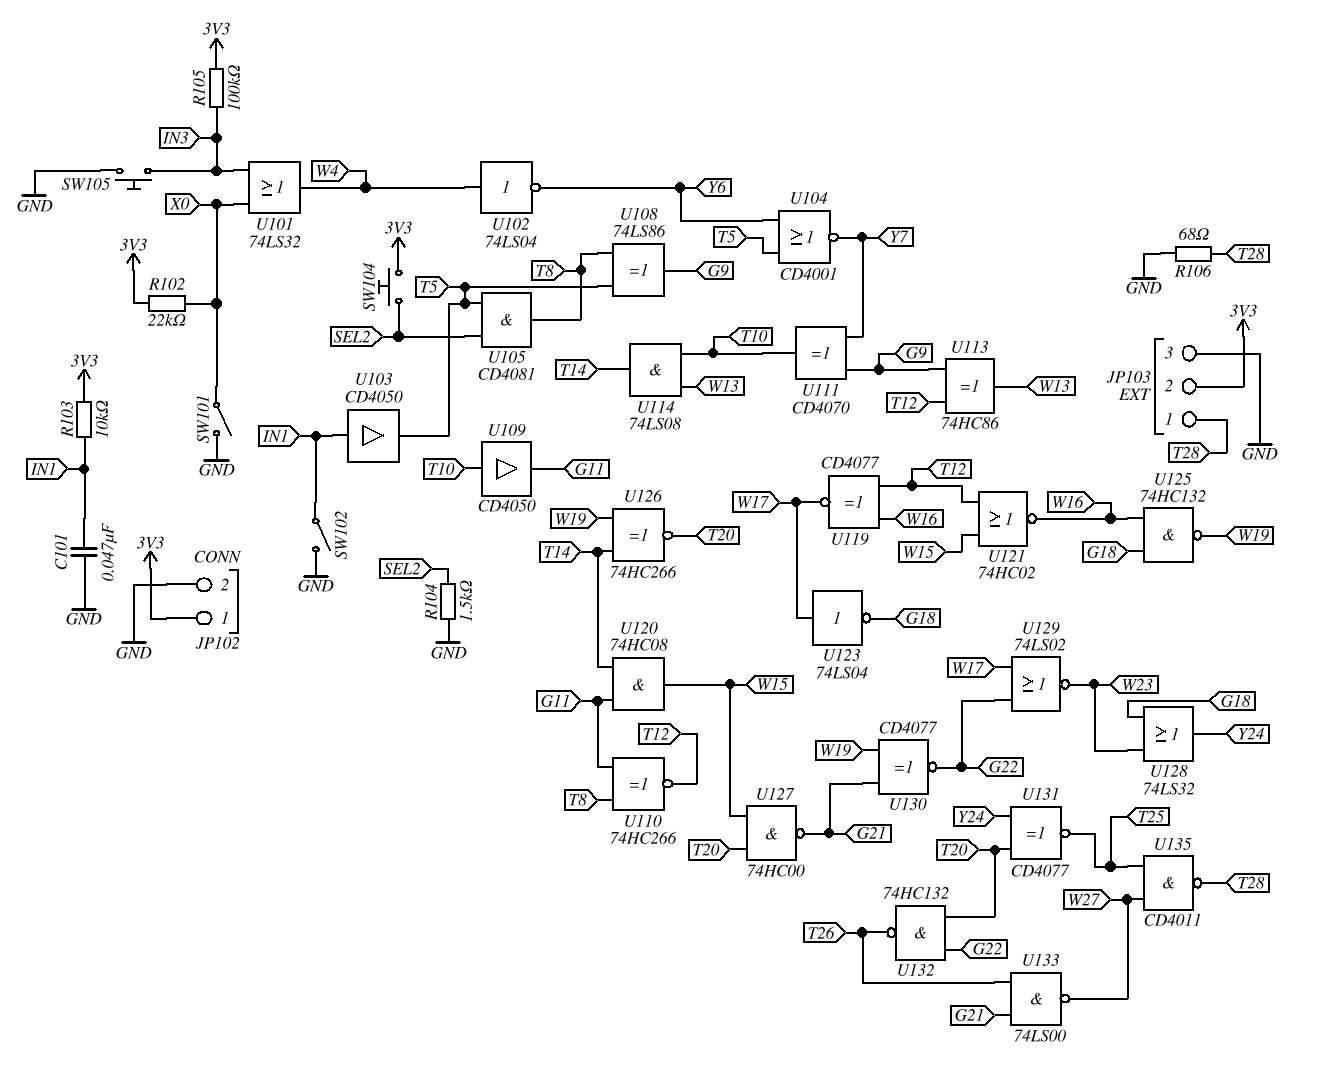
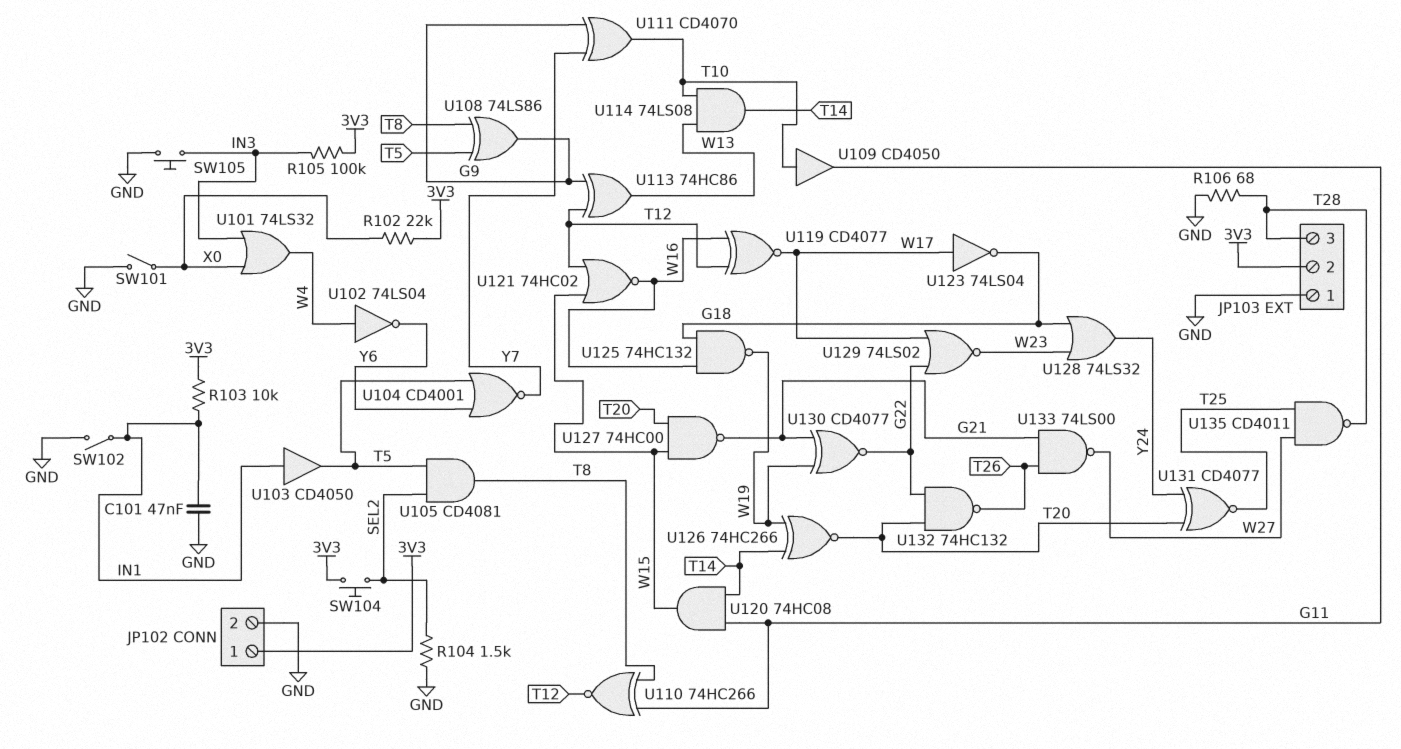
JP103 pin 1: T28 -> GND
JP103 pin 3: GND -> T28

